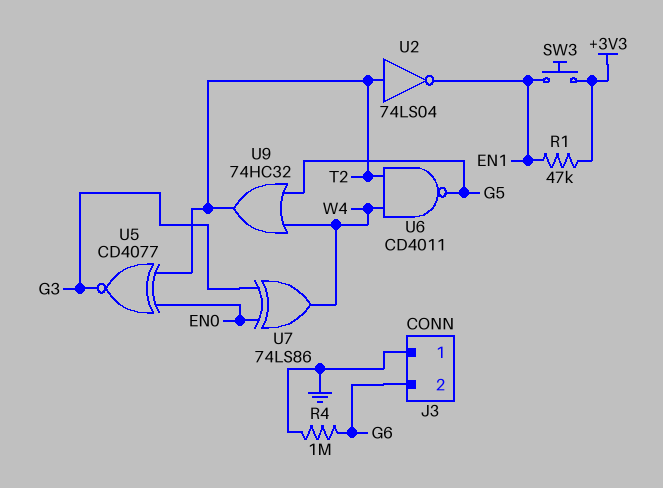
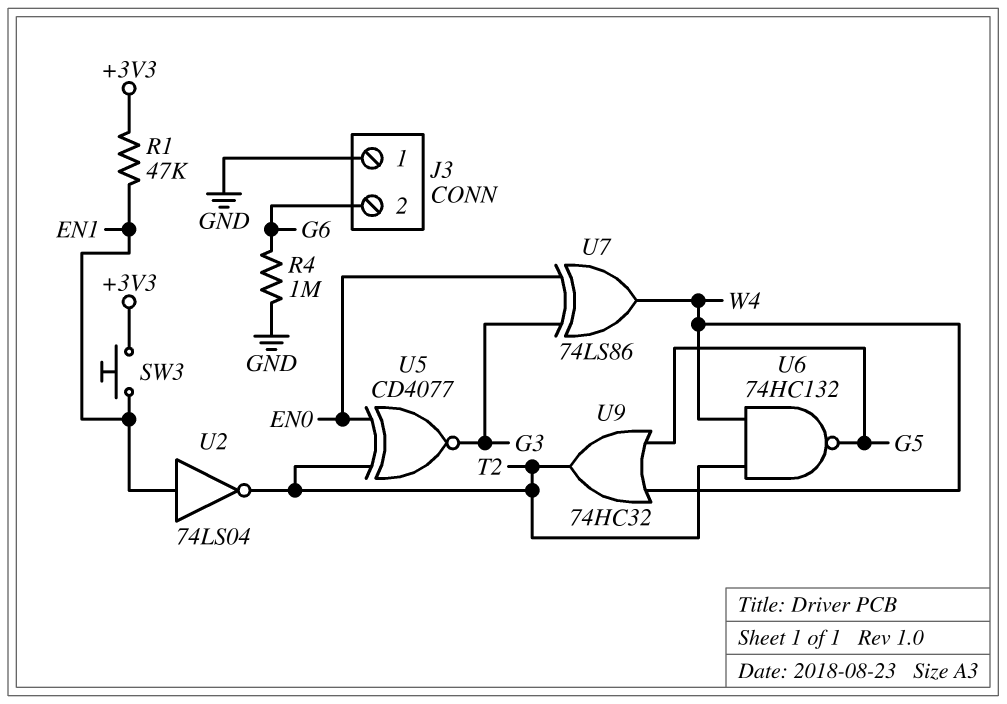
U2: NOT 74LS04 (in T2, out EN1) -> NOT 74LS04 (in EN1, out T2)
U6: NAND CD4011 (in T2, in W4, out G5) -> NAND 74HC132 (in T2, in W4, out G5)

